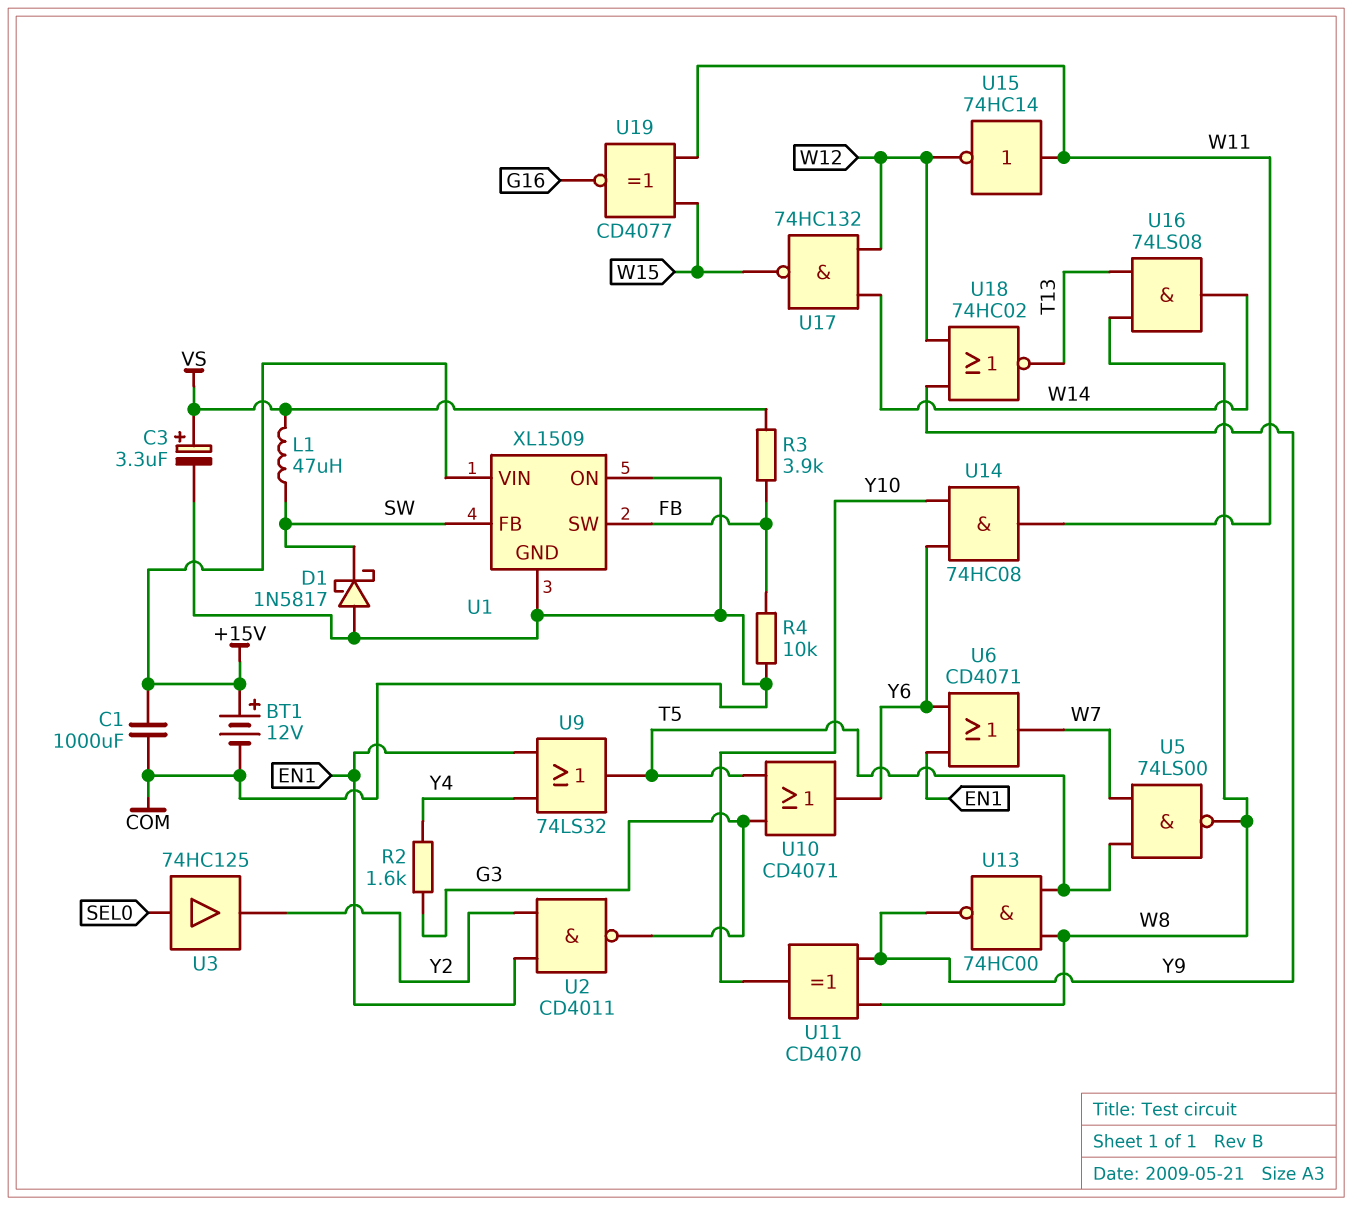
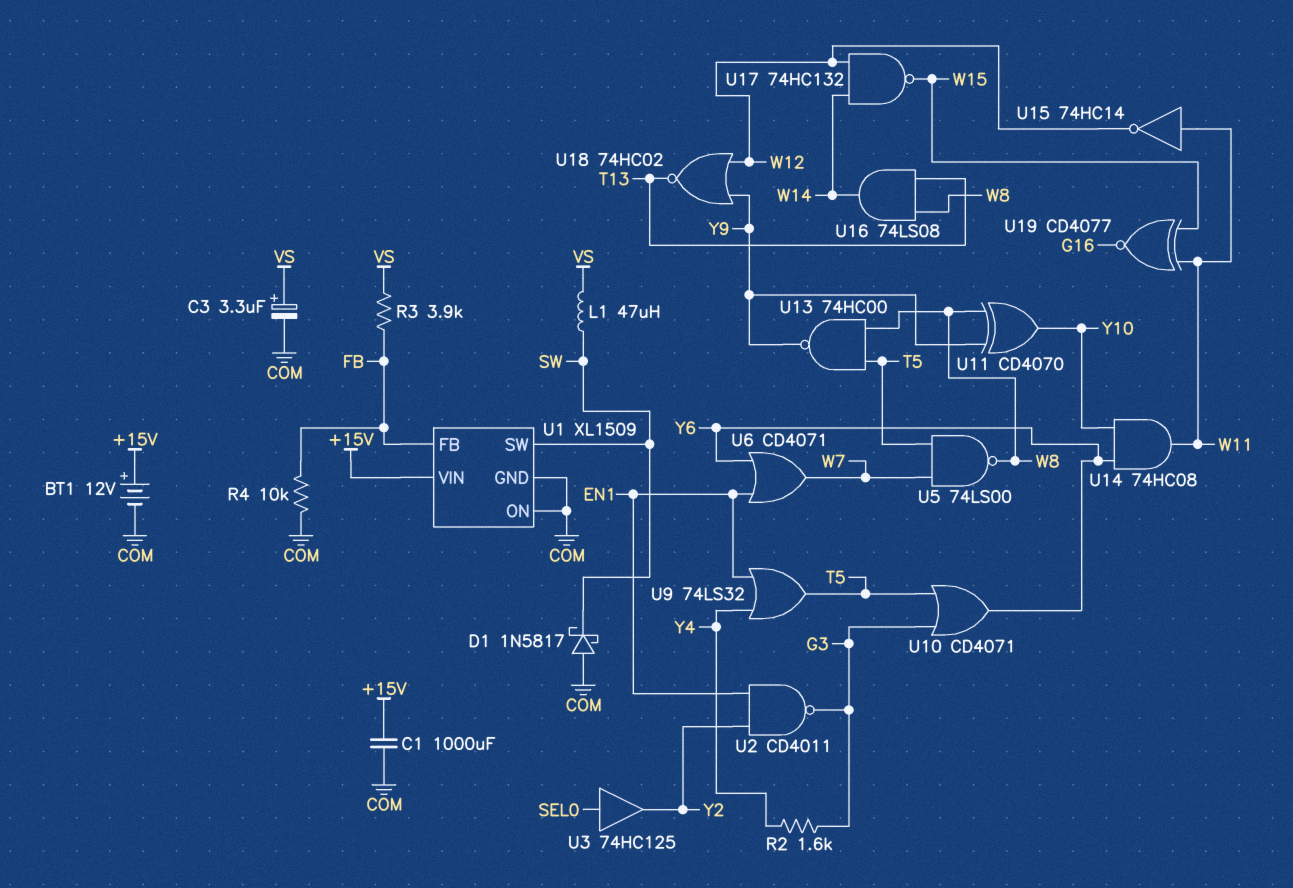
U1 pin FB: SW -> FB
U1 pin SW: FB -> SW

